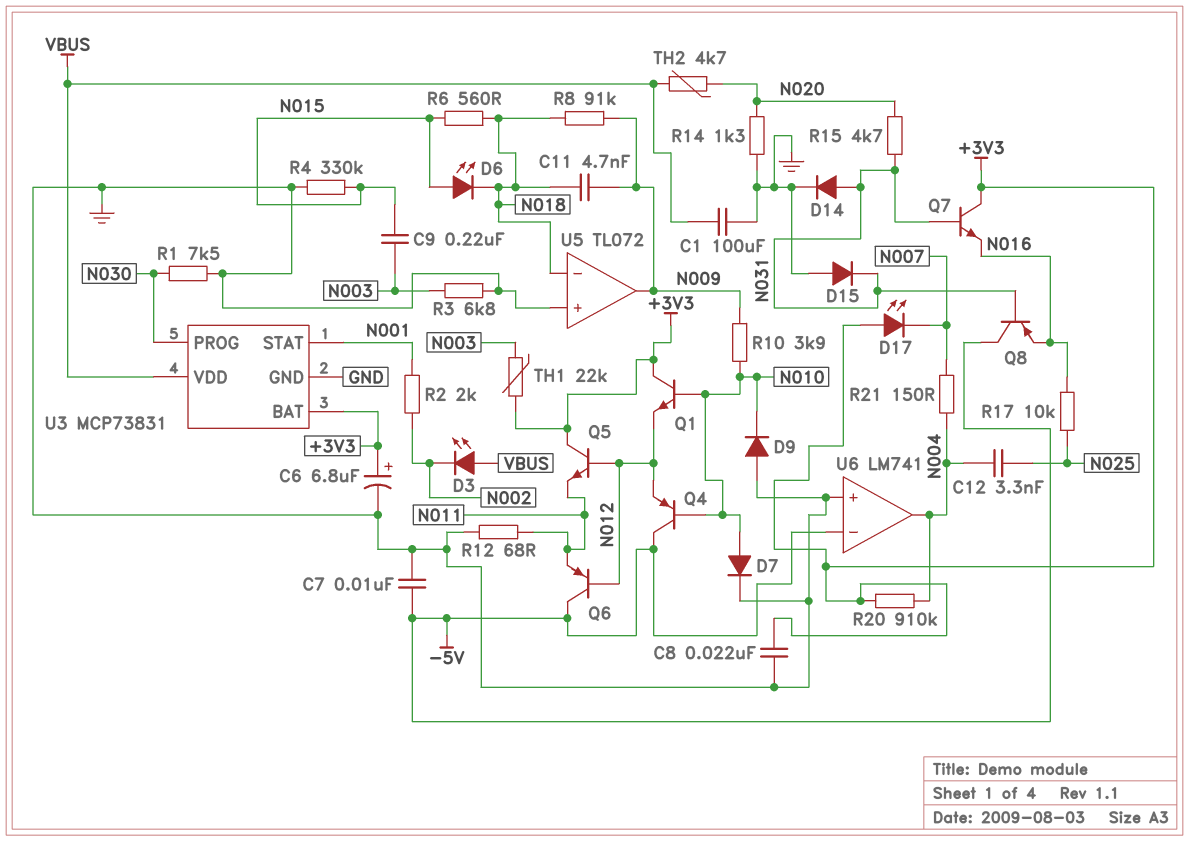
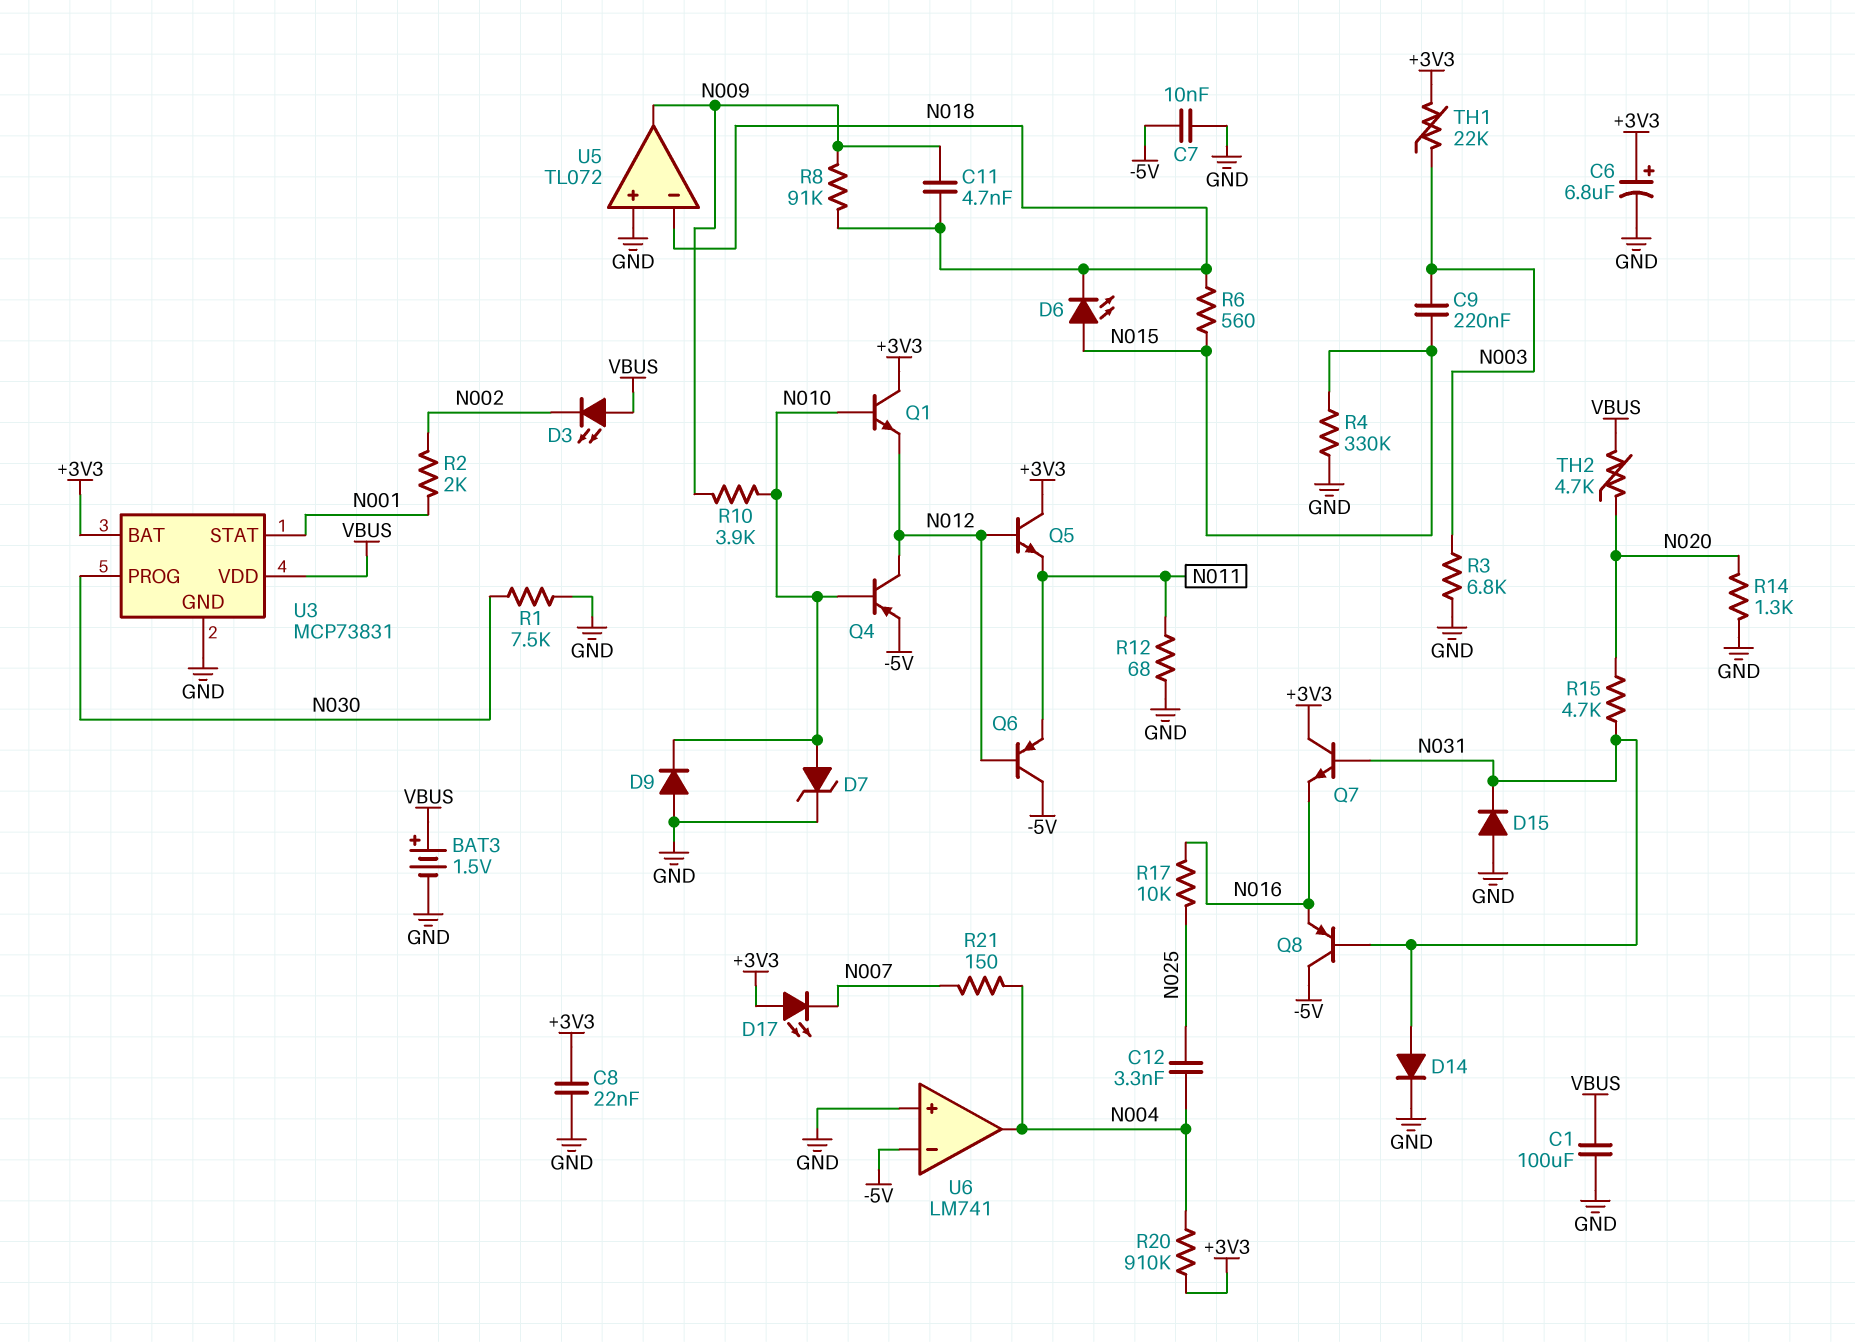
BAT3: none -> 1.5V (plus VBUS, minus GND)
D7: diode (A N010, K GND) -> zener (A N010, K GND)
Q4: PNP (B N010, C -5V, E N012) -> PNP (B N010, C N012, E -5V)

